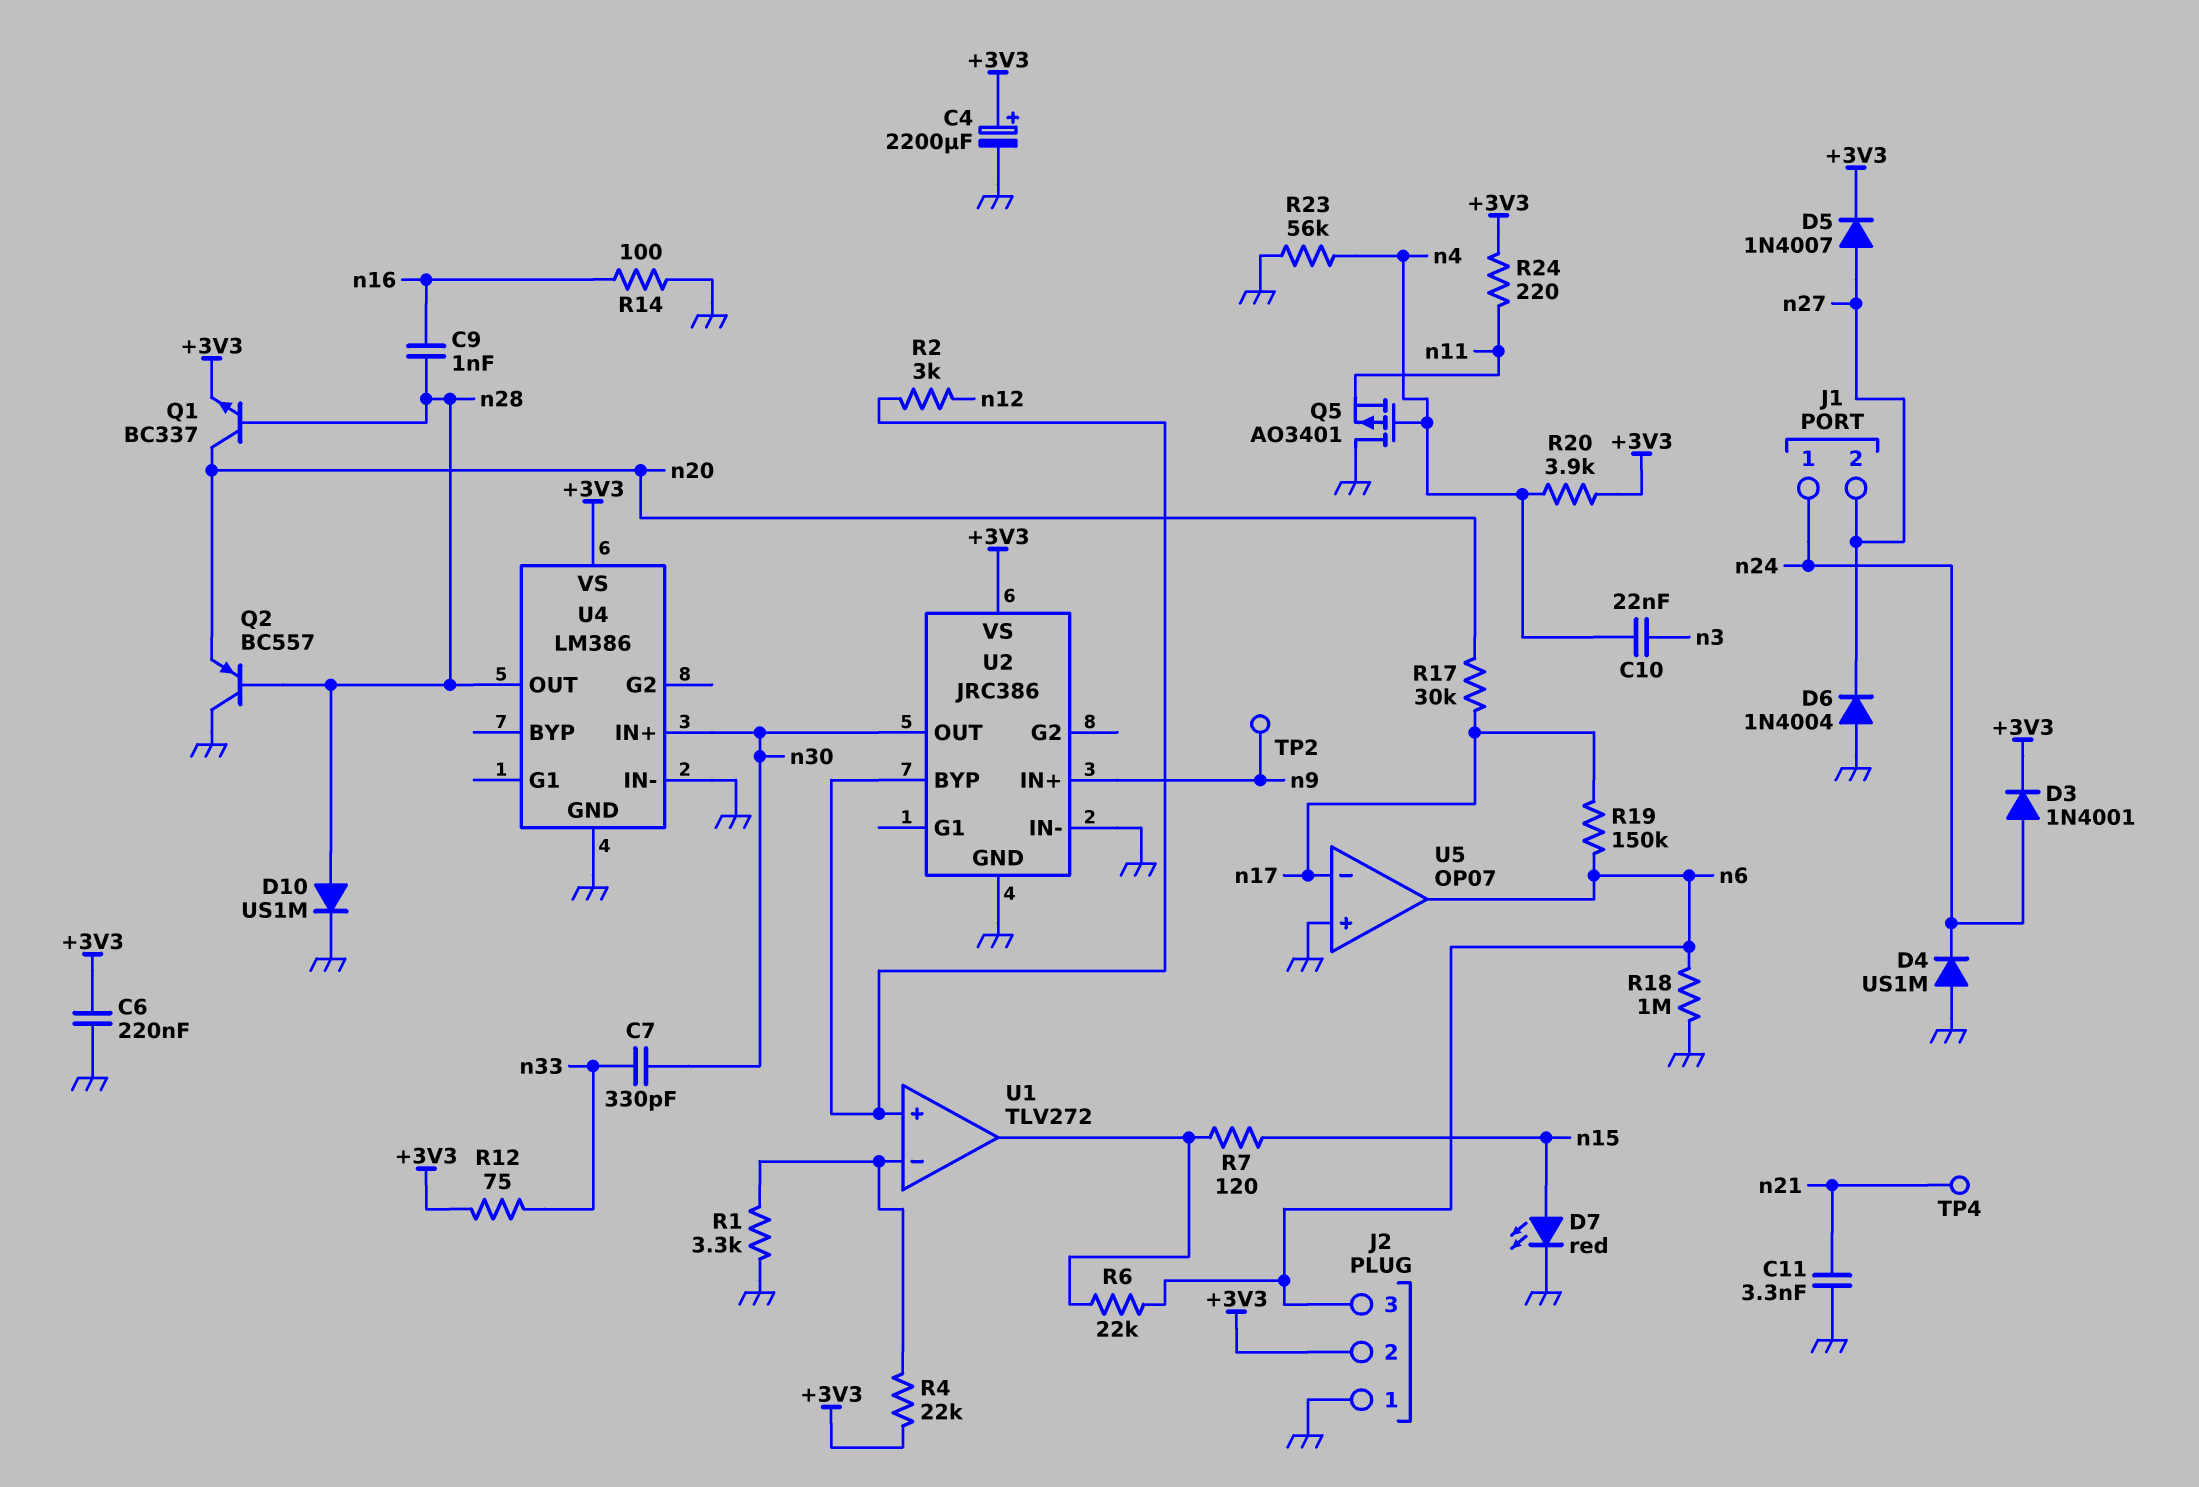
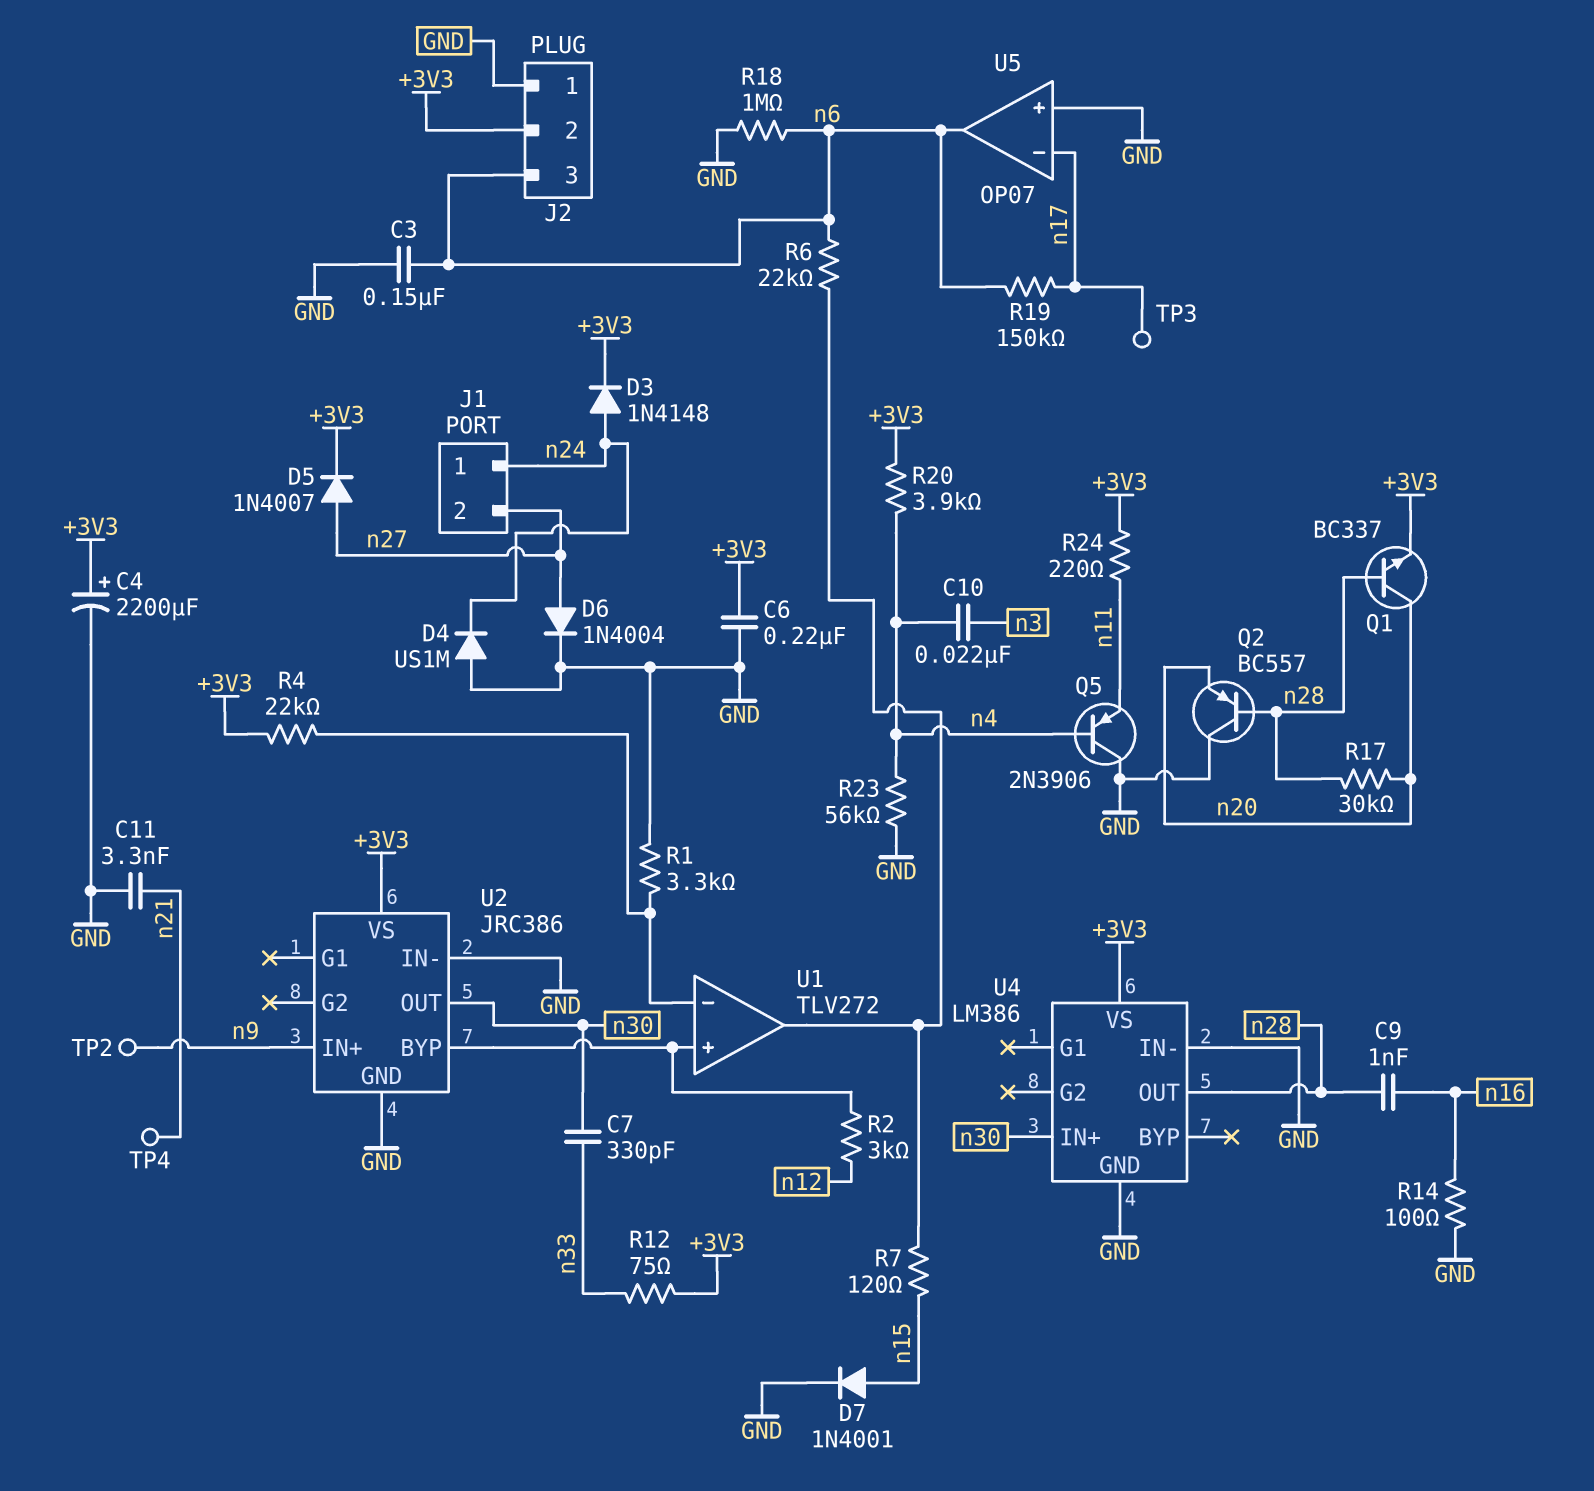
C3: none -> 150nF (GND, n6)
D3: diode 1N4001 (A n24, K +3V3) -> diode 1N4148 (A n24, K +3V3)
D6: diode 1N4004 (A GND, K n27) -> diode 1N4004 (A n27, K GND)
D7: LED red (A n15, K GND) -> diode 1N4001 (A n15, K GND)
D10: diode US1M (A n28, K GND) -> none
Q5: PMOS AO3401 (G n4, D GND, S n11) -> PNP 2N3906 (B n4, C GND, E n11)
R17: 30k (n17, n20) -> 30k (n20, n28)
TP3: none -> test point (n17)

